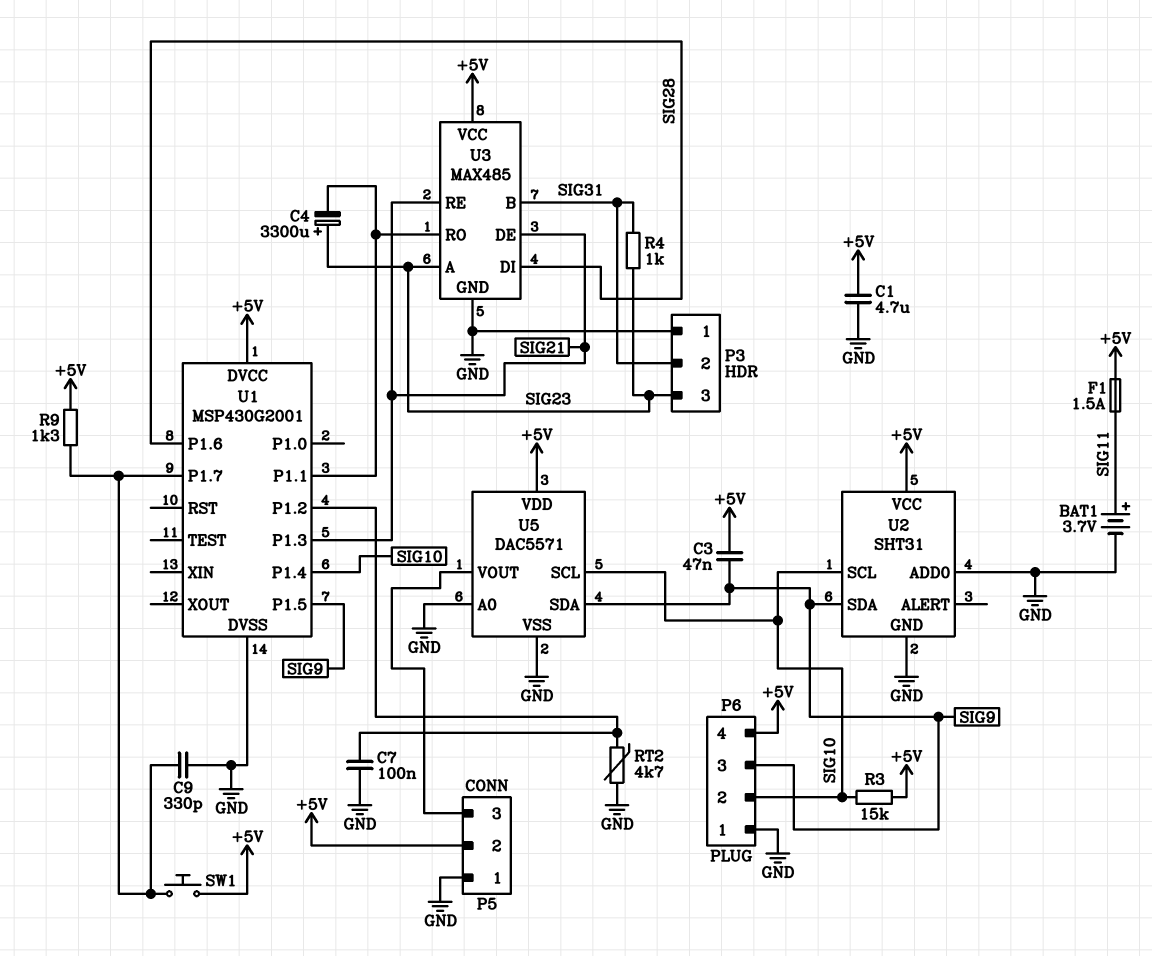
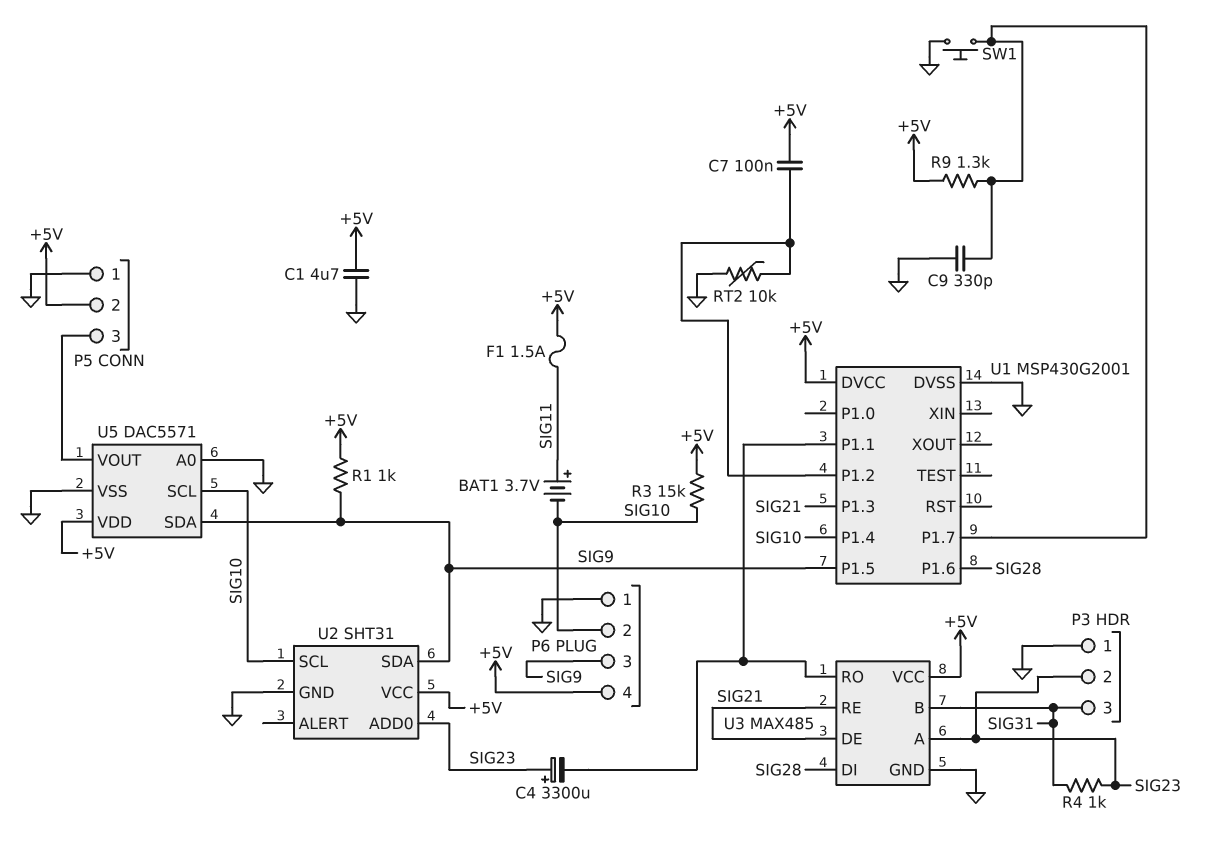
BAT1: 3.7V (plus SIG11, minus GND) -> 3.7V (plus SIG11, minus SIG10)
C3: 47nF (+5V, SIG9) -> none
C7: 100nF (GND, U1/P1.2) -> 100nF (+5V, U1/P1.2)
P3 pin 2: SIG31 -> SIG23
P3 pin 3: SIG23 -> SIG31
R1: none -> 1k (+5V, SIG9)
RT2: 4.7k (GND, U1/P1.2) -> 10k (GND, U1/P1.2)
SW1: button (+5V, U1/P1.7) -> button (GND, U1/P1.7)
U2 pin ADD0: GND -> SIG23

